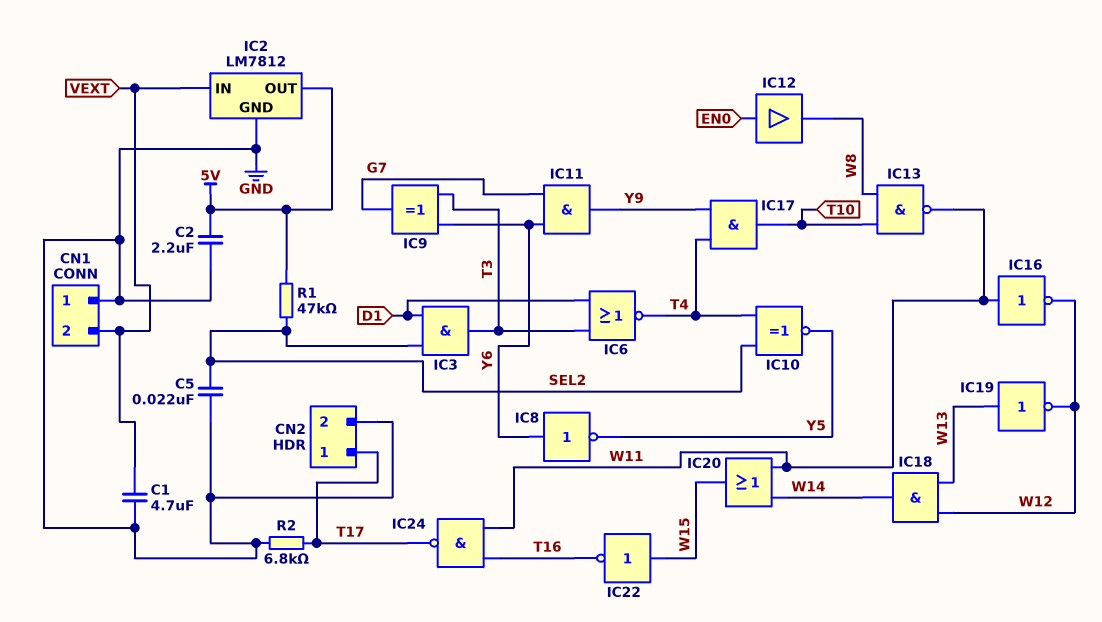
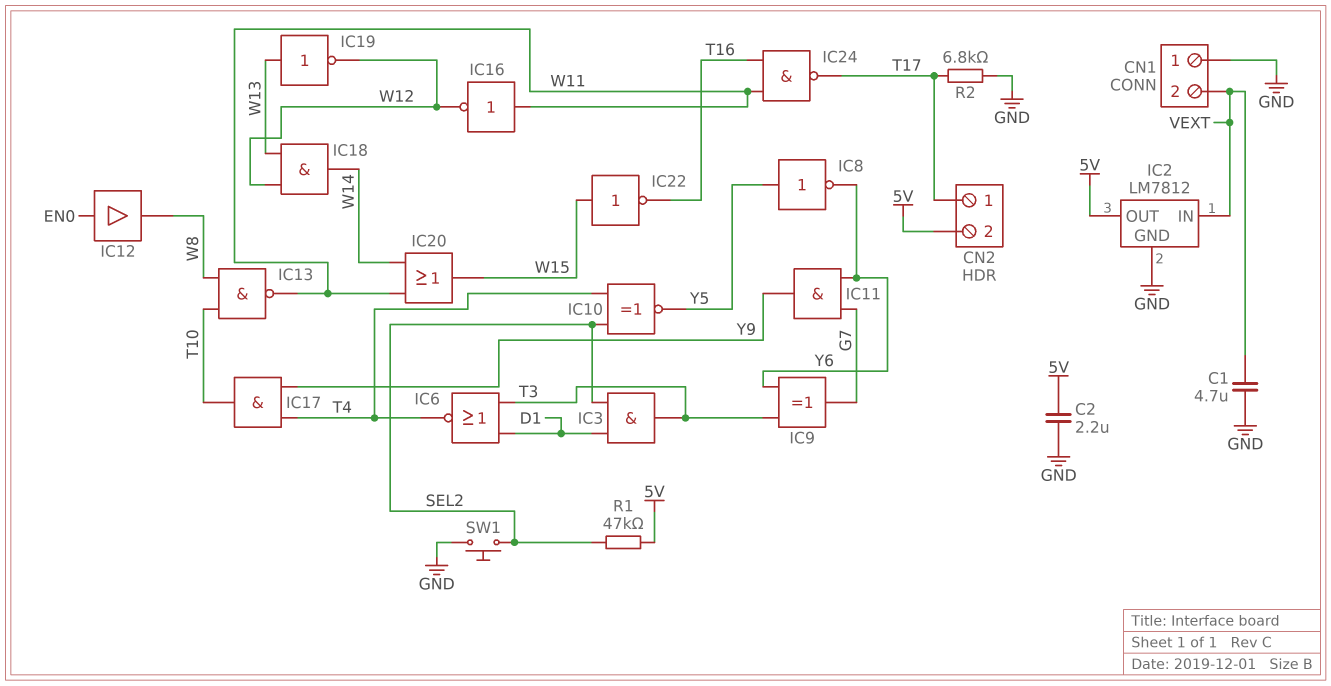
C5: 22nF (GND, SEL2) -> none
CN2 pin 2: GND -> 5V
IC8: NOT (in Y6, out Y5) -> NOT (in Y5, out Y6)
SW1: none -> button (GND, SEL2)

